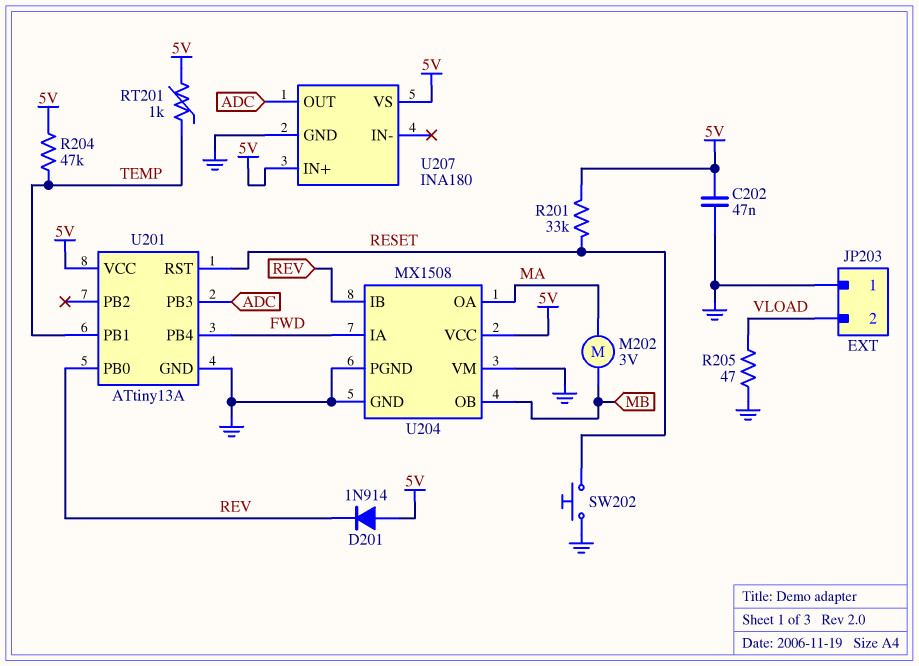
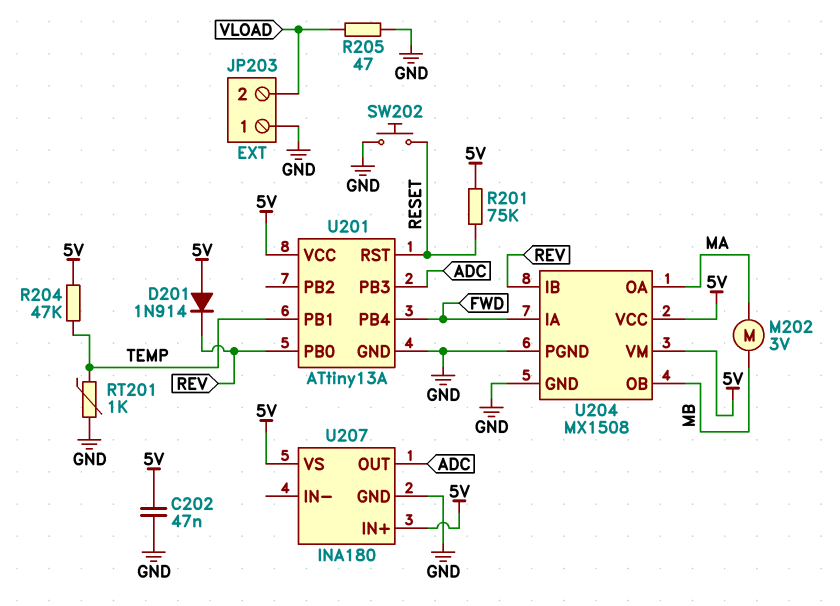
R201: 33k (5V, RESET) -> 75k (5V, RESET)
RT201: 1k (5V, TEMP) -> 1k (GND, TEMP)
U204 pin VM: GND -> 5V

